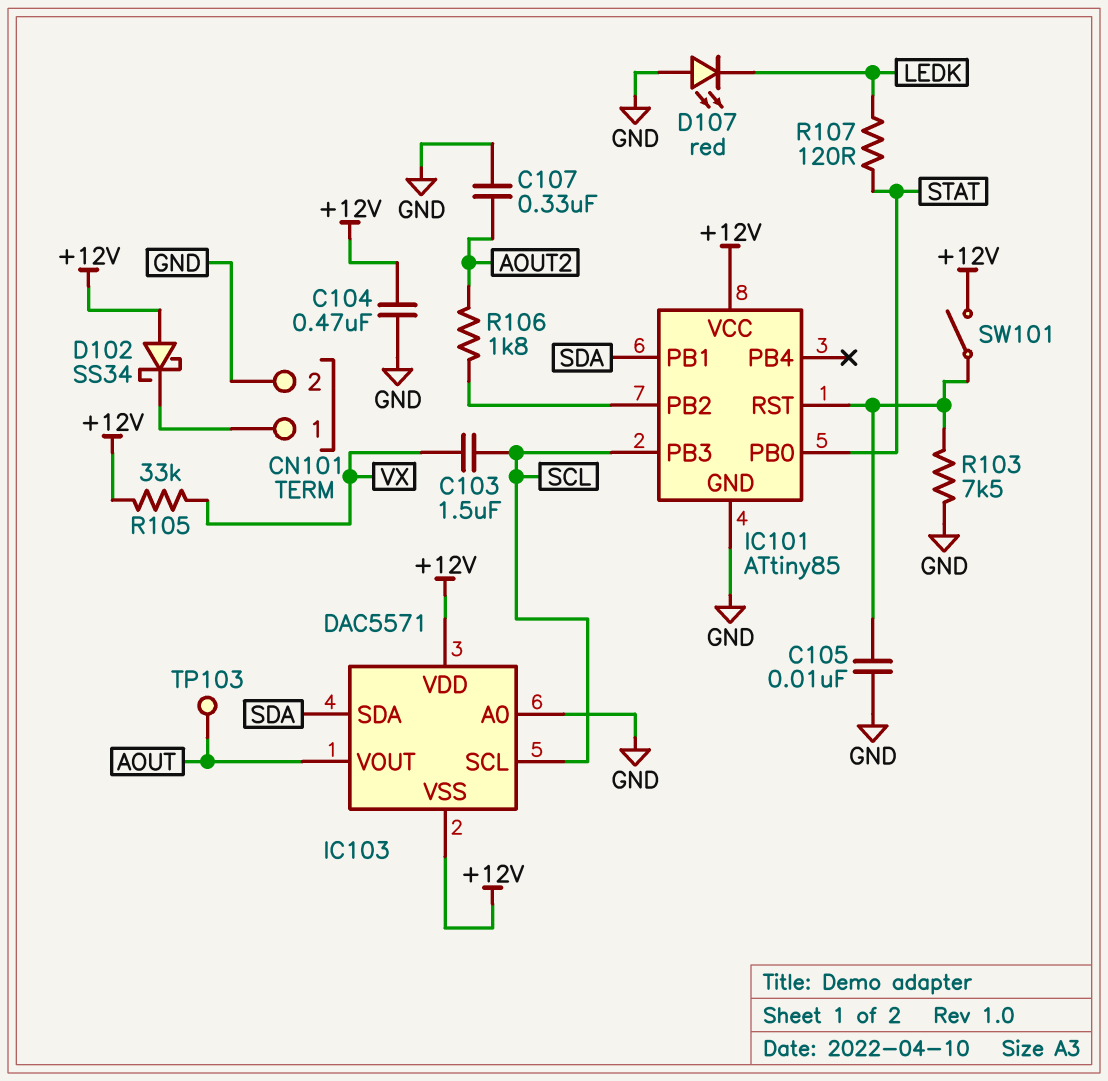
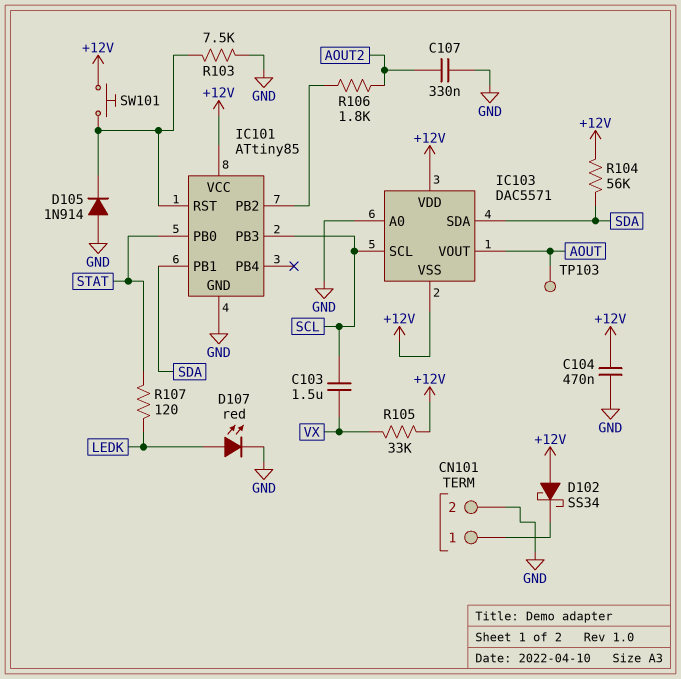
C105: 10nF (GND, IC101/RST) -> none
D105: none -> diode 1N914 (A GND, K IC101/RST)
D107: LED red (A GND, K LEDK) -> LED red (A LEDK, K GND)
R104: none -> 56k (+12V, SDA)
SW101: switch (+12V, IC101/RST) -> button (+12V, IC101/RST)

